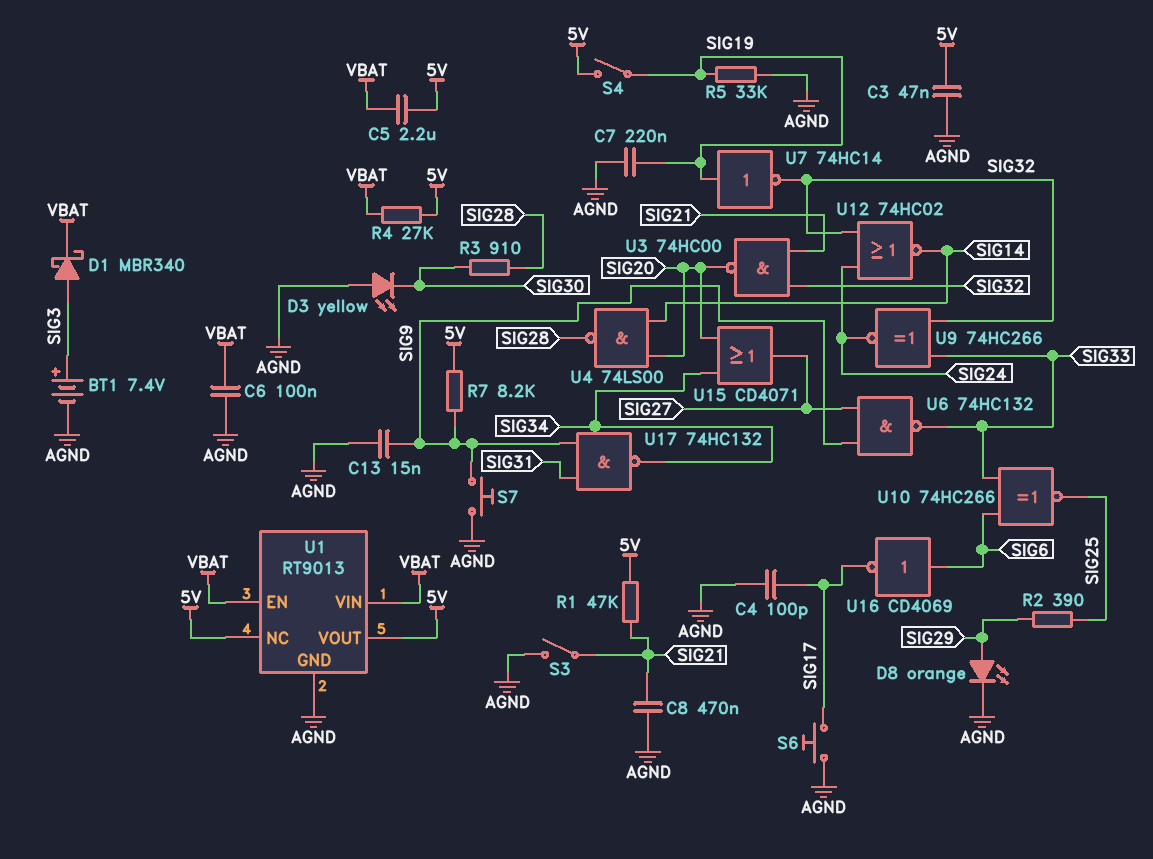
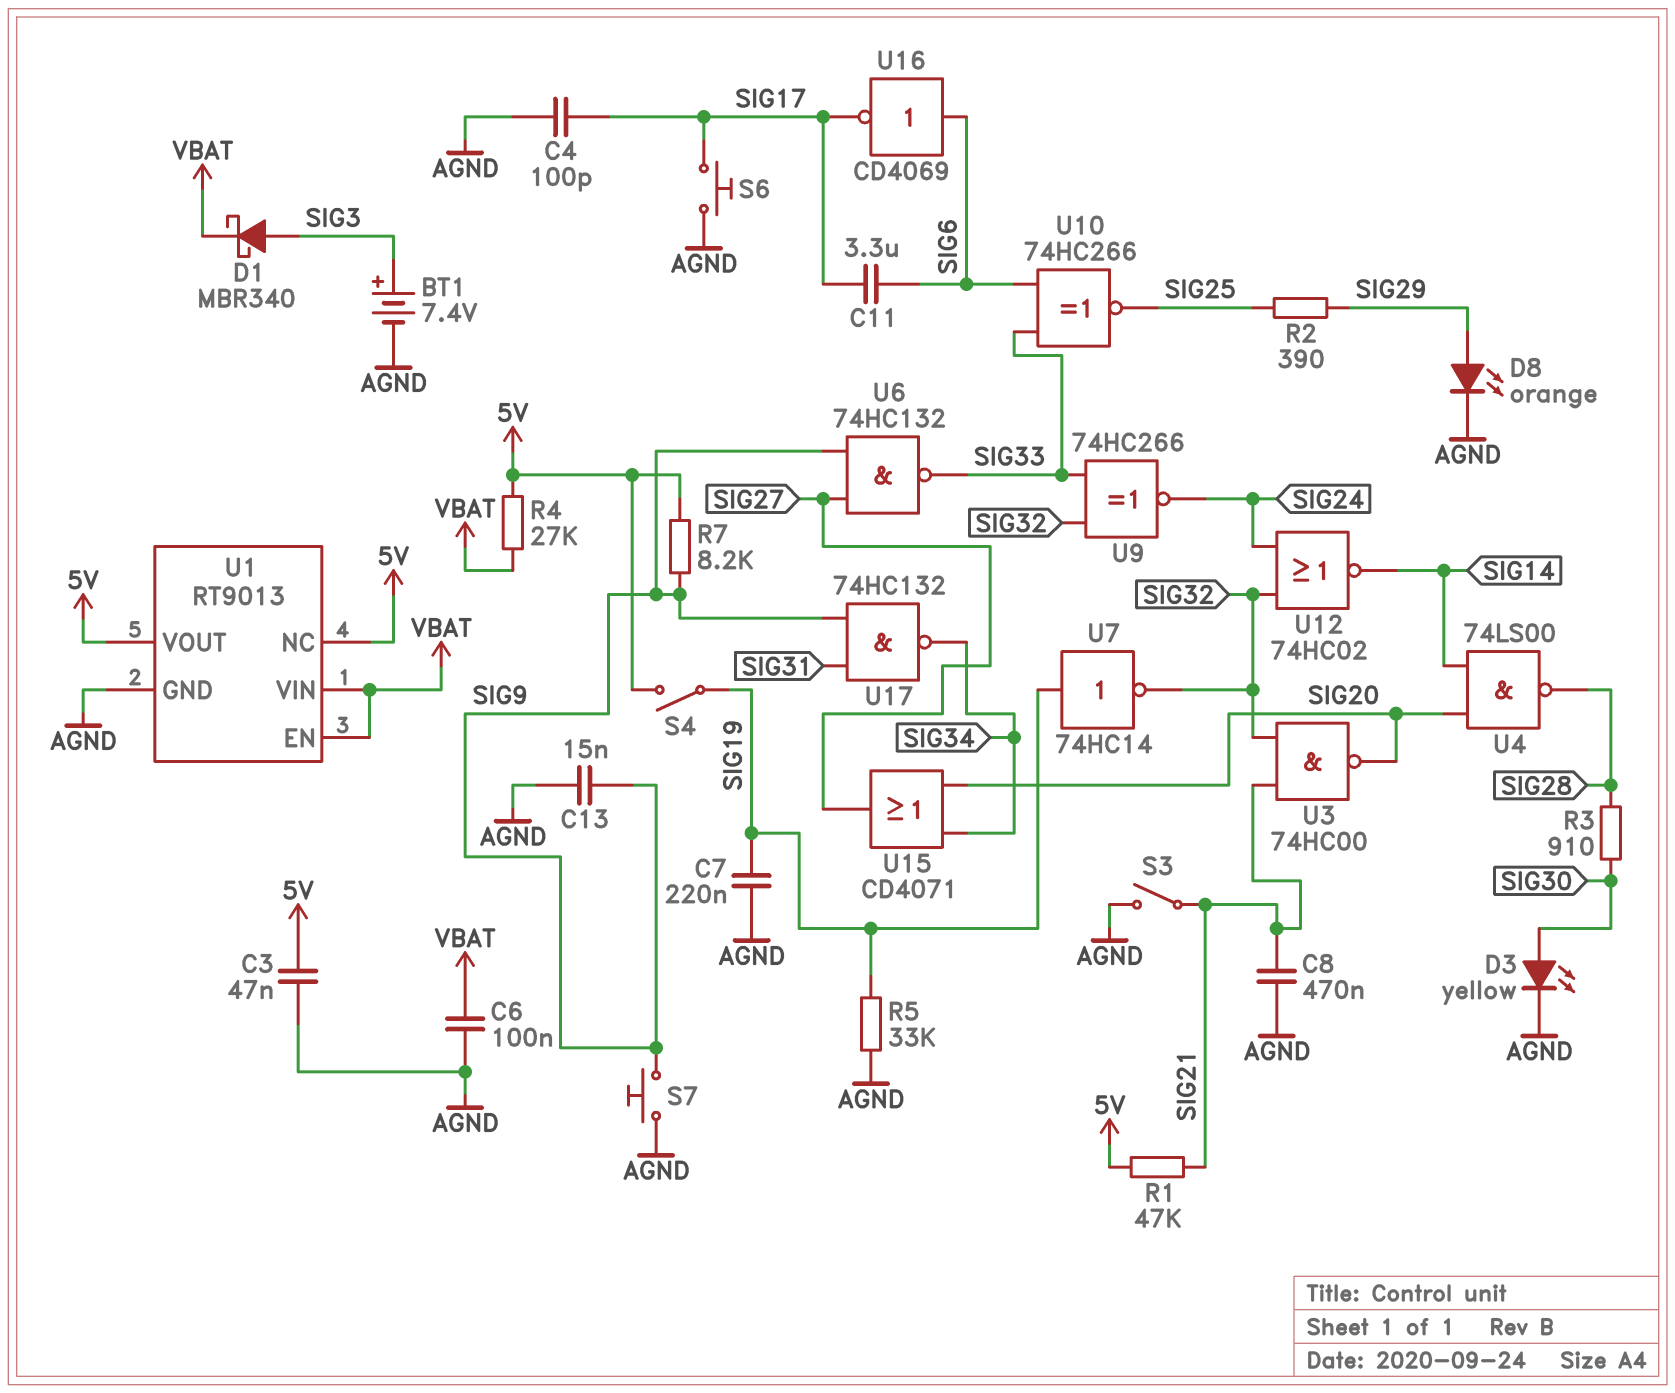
C5: 2.2uF (5V, VBAT) -> none
C11: none -> 3.3uF (SIG6, SIG17)
D3: LED yellow (A AGND, K SIG30) -> LED yellow (A SIG30, K AGND)

